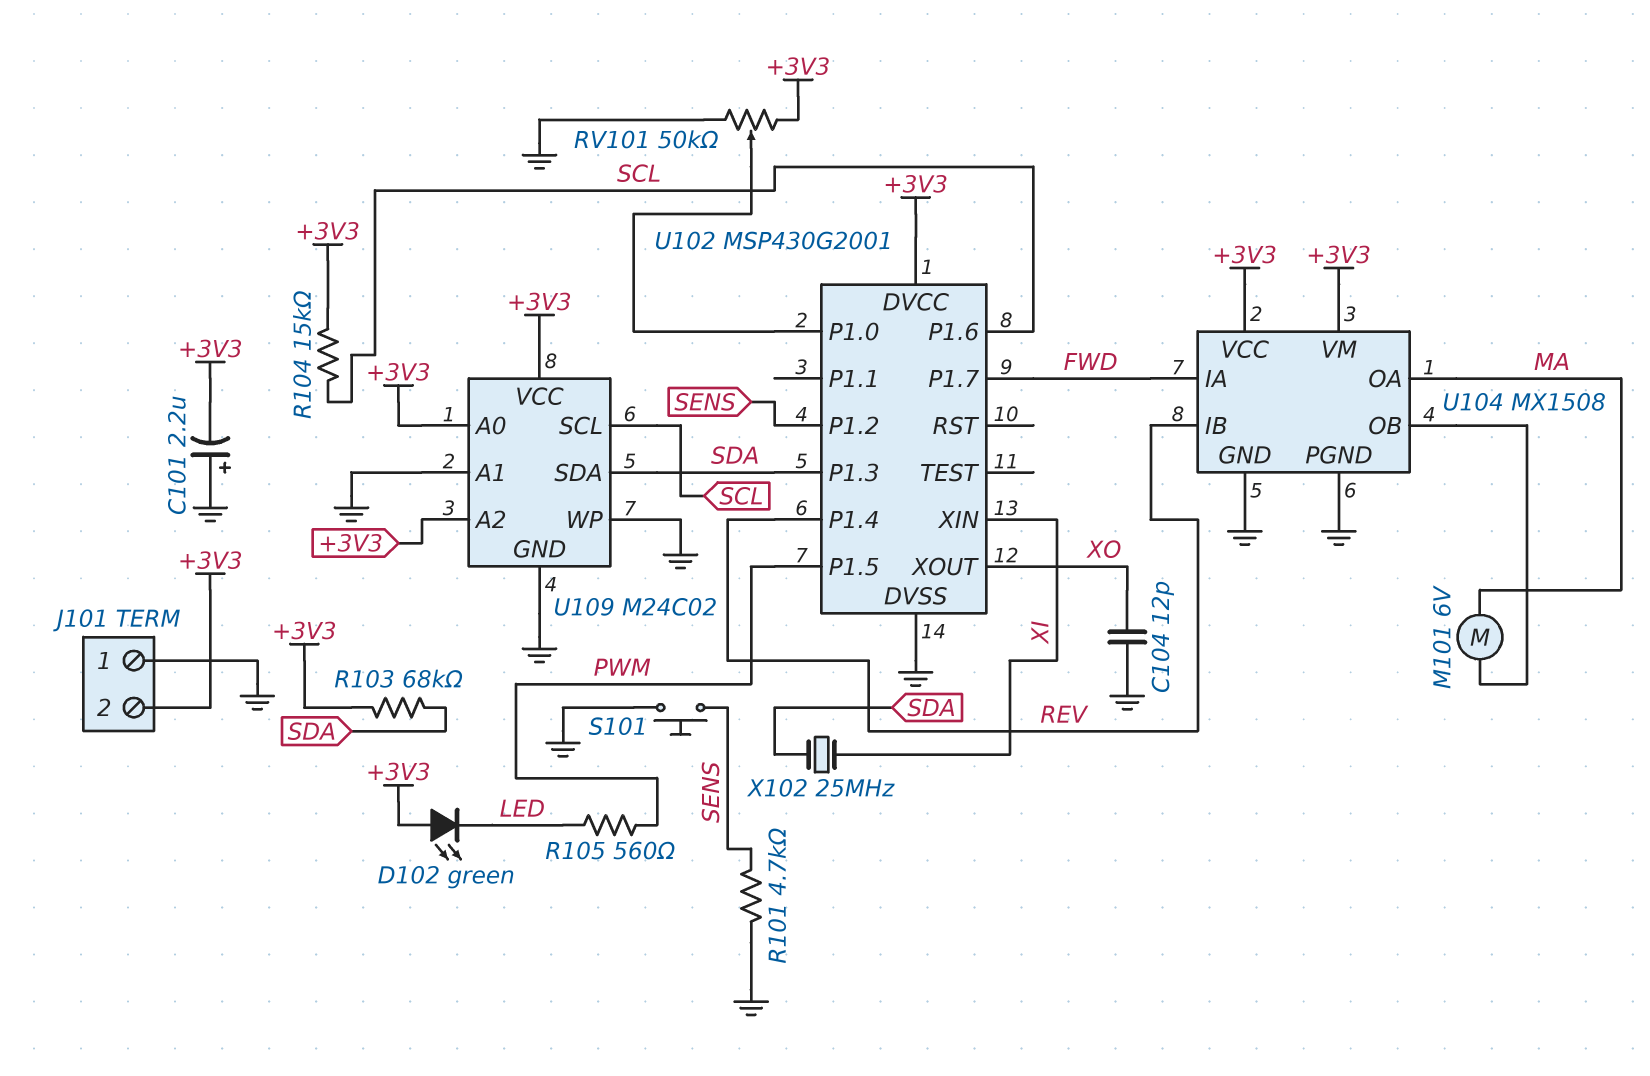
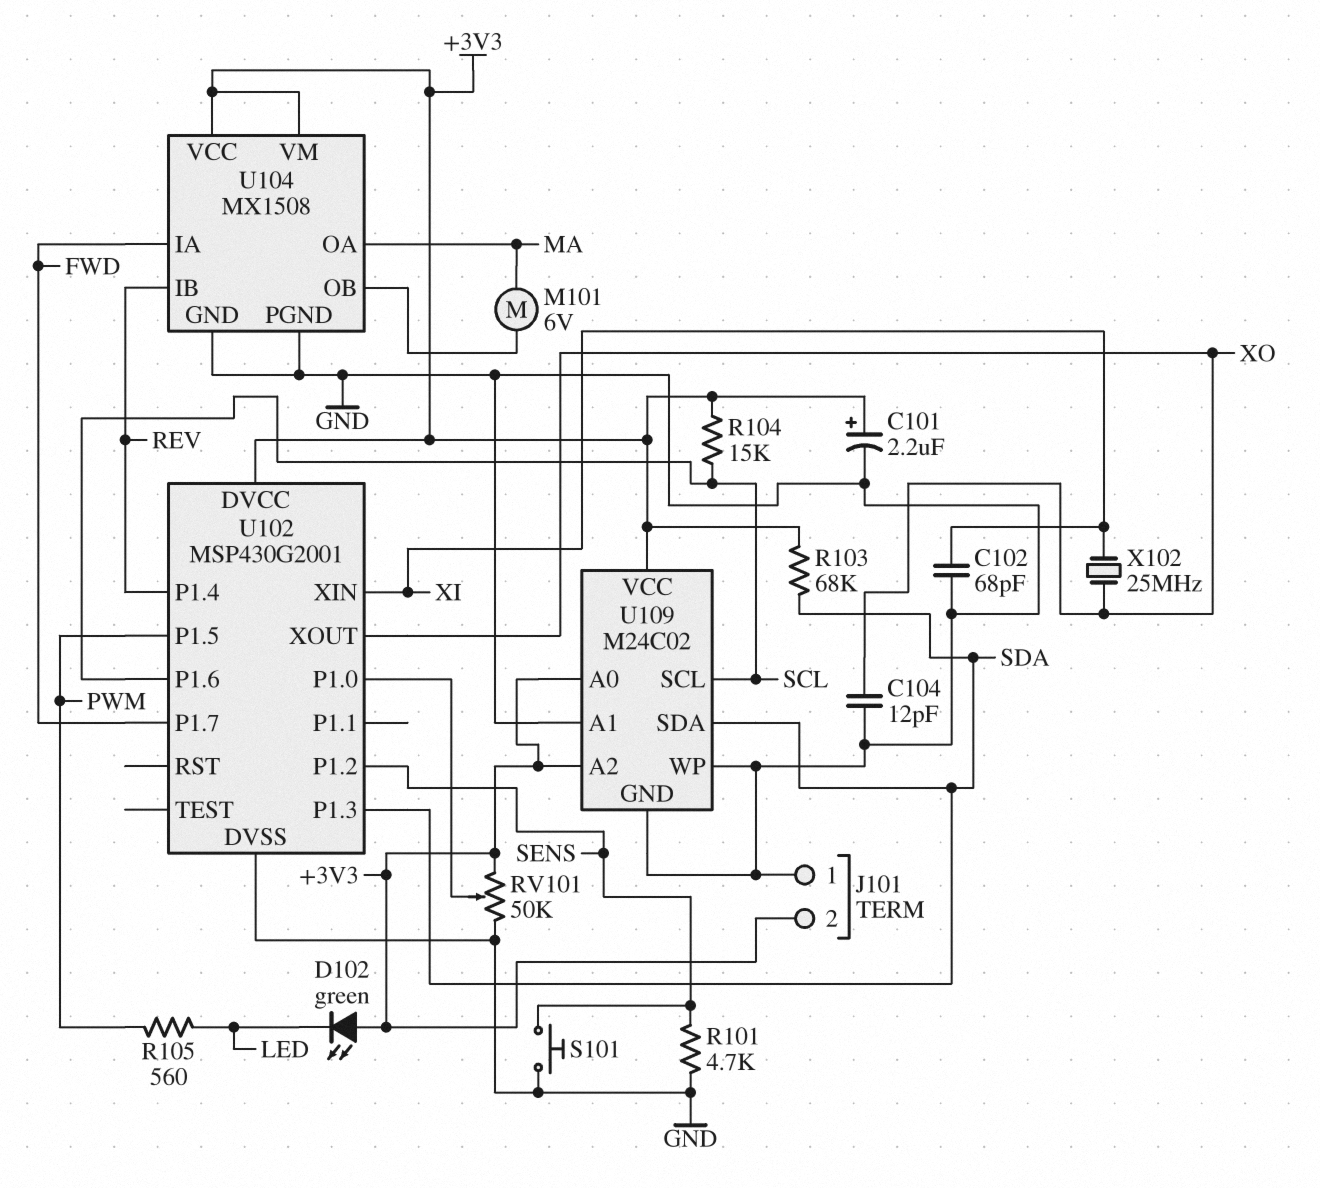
C101: 2.2uF (plus GND, minus +3V3) -> 2.2uF (plus +3V3, minus GND)
C102: none -> 68pF (GND, XI)
X102: 25MHz (SDA, XI) -> 25MHz (XI, XO)

